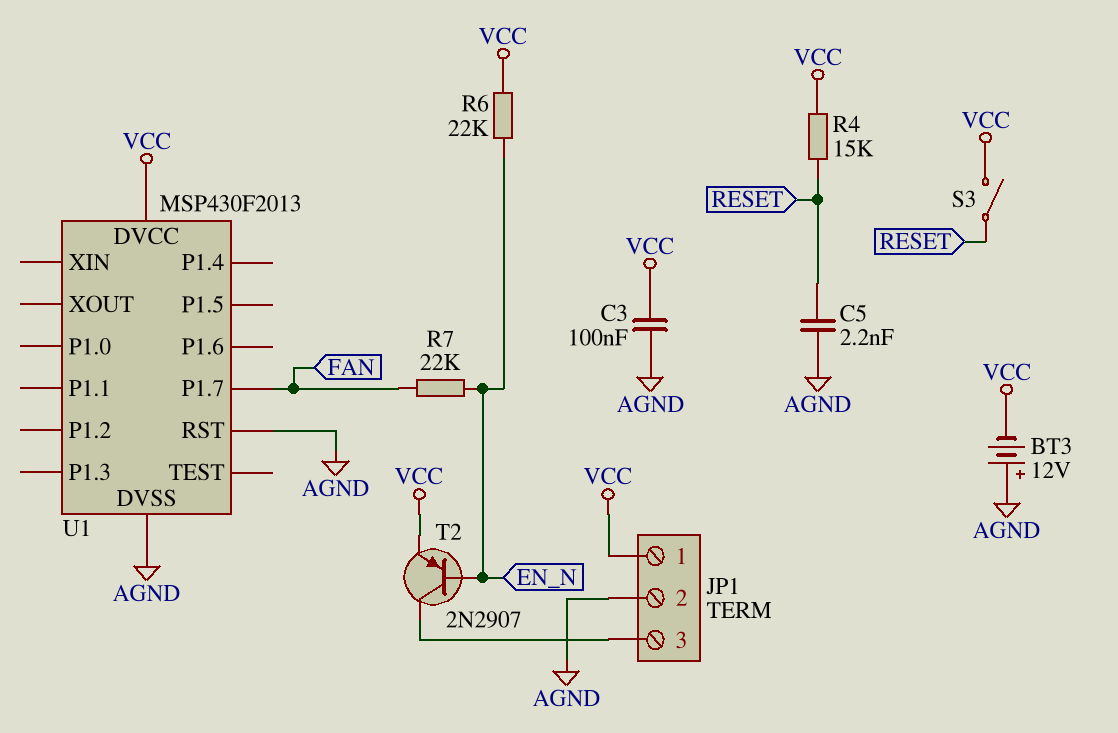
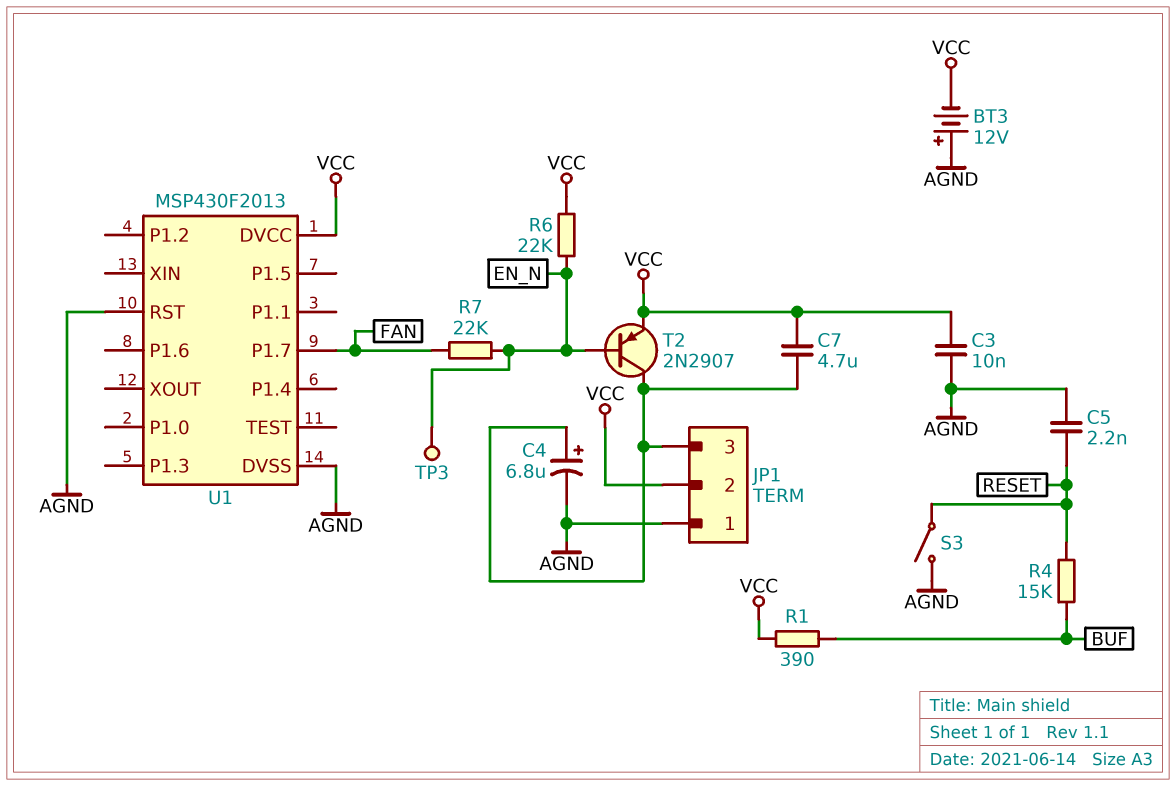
C3: 100nF (AGND, VCC) -> 10nF (AGND, VCC)
C4: none -> 6.8uF (plus JP1/3, minus AGND)
C7: none -> 4.7uF (JP1/3, VCC)
JP1 pin 1: VCC -> AGND
JP1 pin 2: AGND -> VCC
R1: none -> 390 (BUF, VCC)
R4: 15k (RESET, VCC) -> 15k (BUF, RESET)
S3: switch (RESET, VCC) -> switch (AGND, RESET)
TP3: none -> test point (EN_N)

